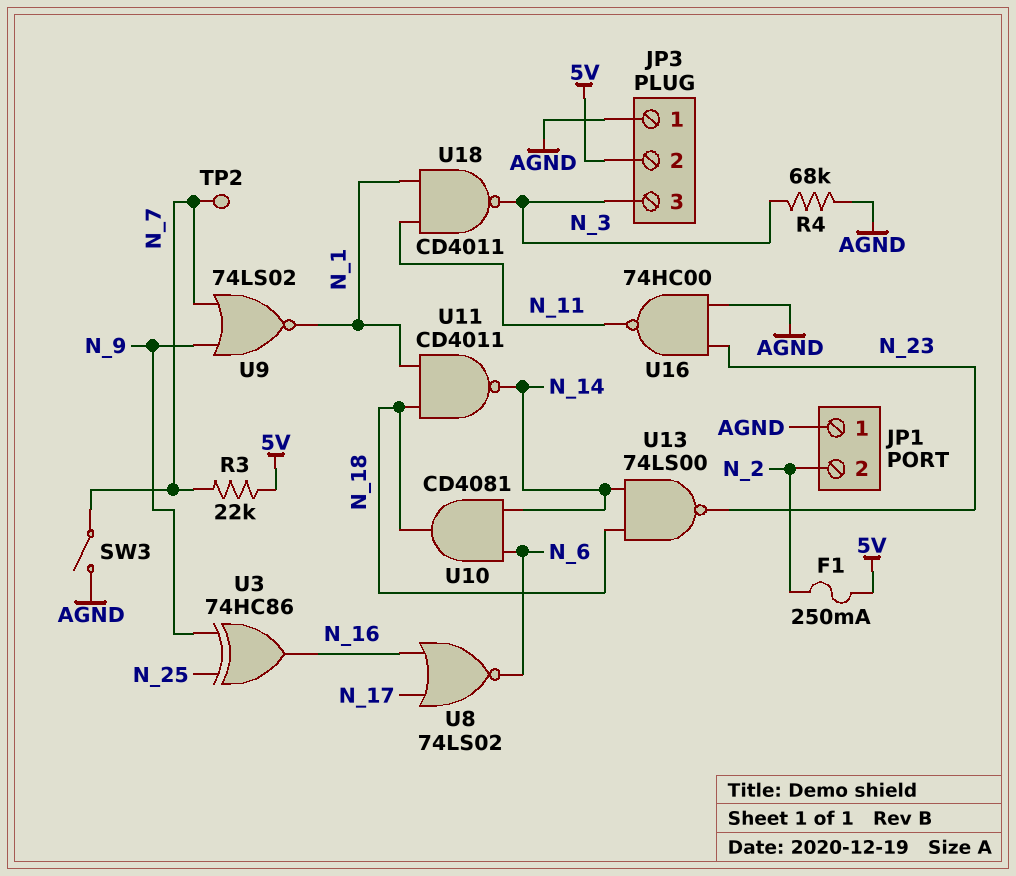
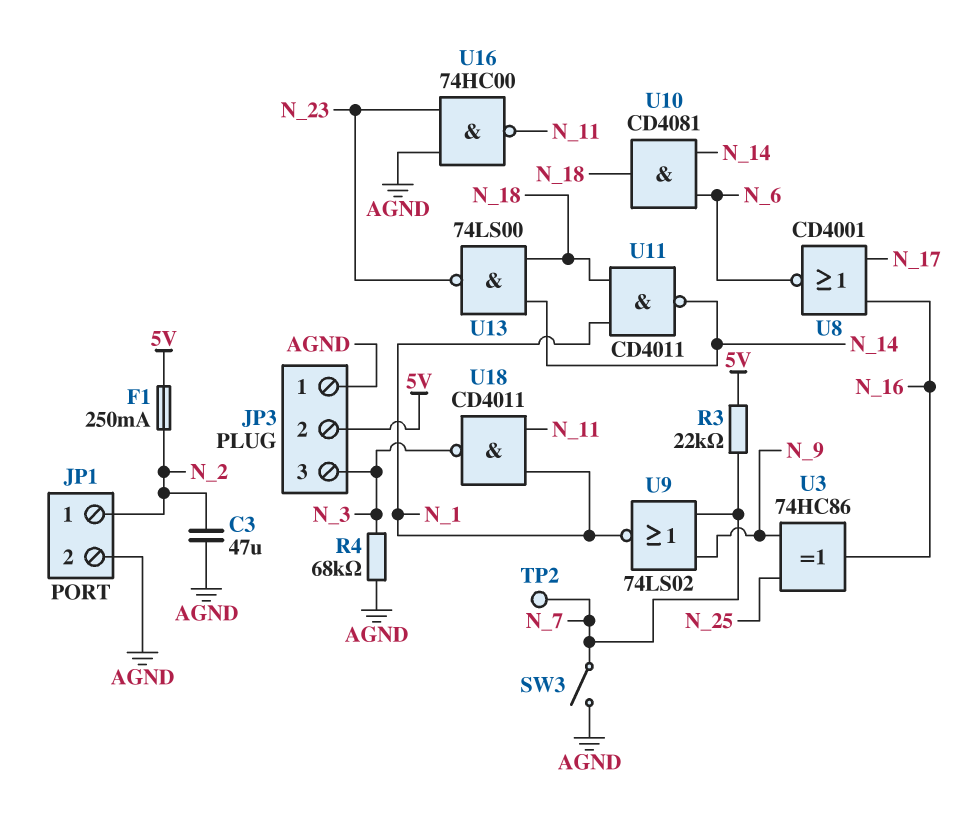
C3: none -> 47uF (AGND, N_2)
JP1 pin 1: AGND -> N_2
JP1 pin 2: N_2 -> AGND
U8: NOR 74LS02 (in N_16, in N_17, out N_6) -> NOR CD4001 (in N_16, in N_17, out N_6)

